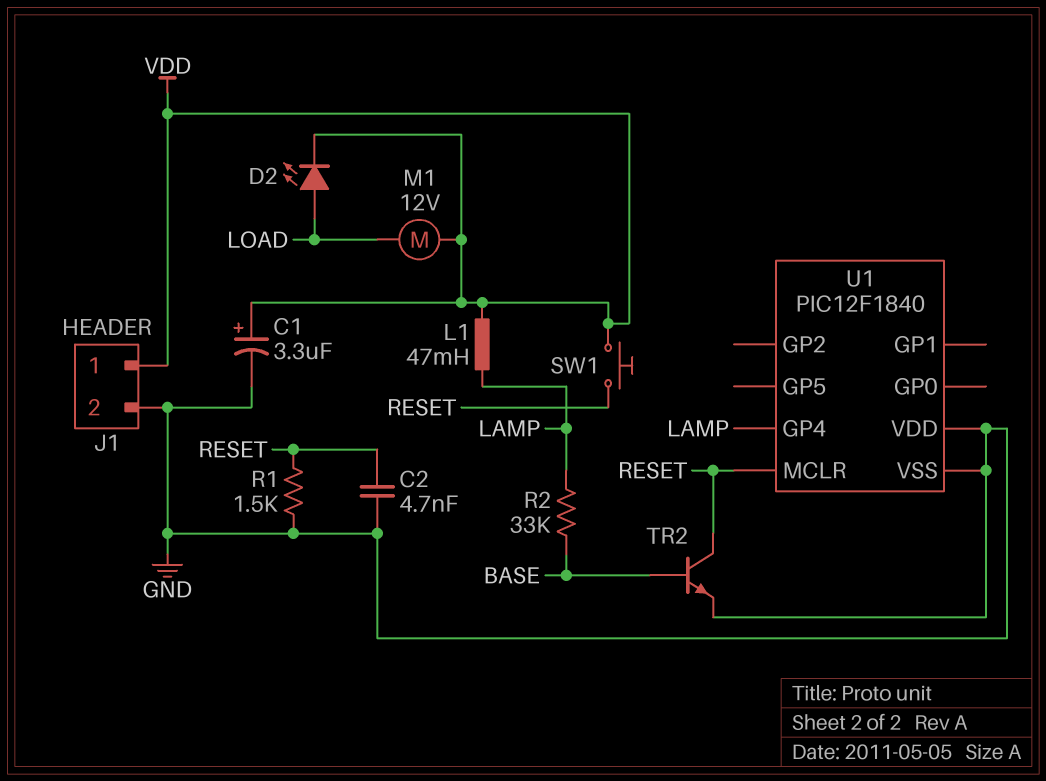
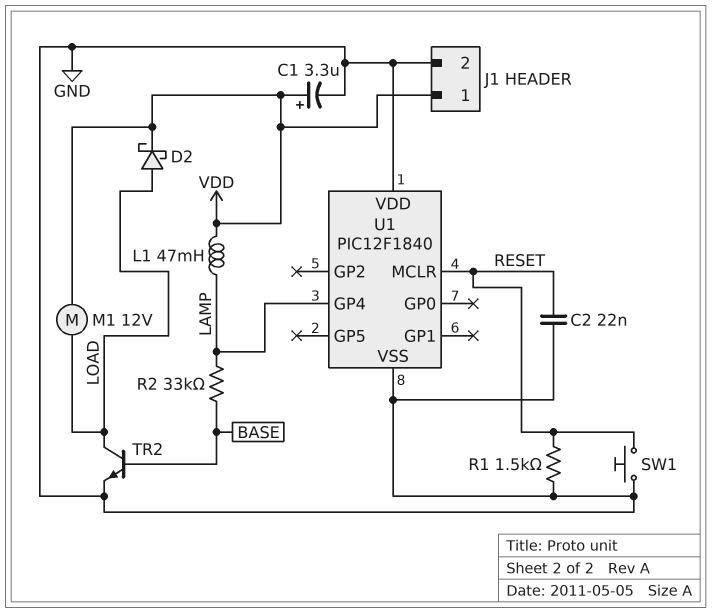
C2: 4.7nF (GND, RESET) -> 22nF (GND, RESET)
D2: LED (A LOAD, K VDD) -> schottky (A LOAD, K VDD)
SW1: button (RESET, VDD) -> button (GND, RESET)
TR2: NPN (B BASE, C RESET, E GND) -> NPN (B BASE, C LOAD, E GND)

